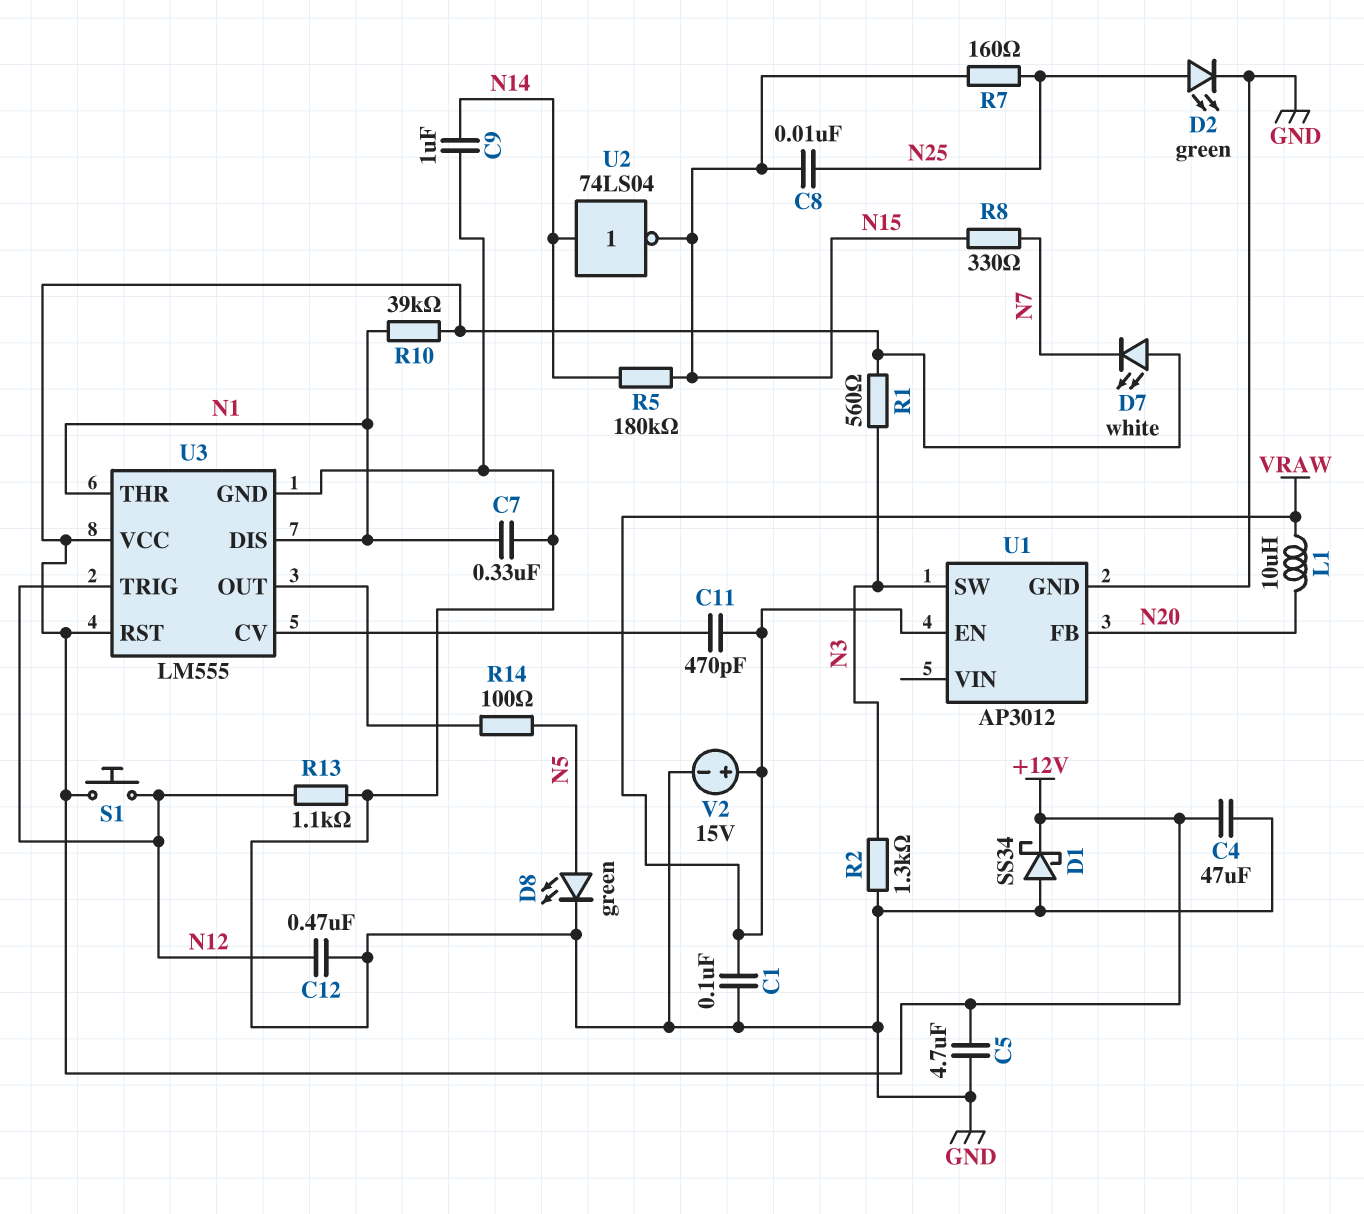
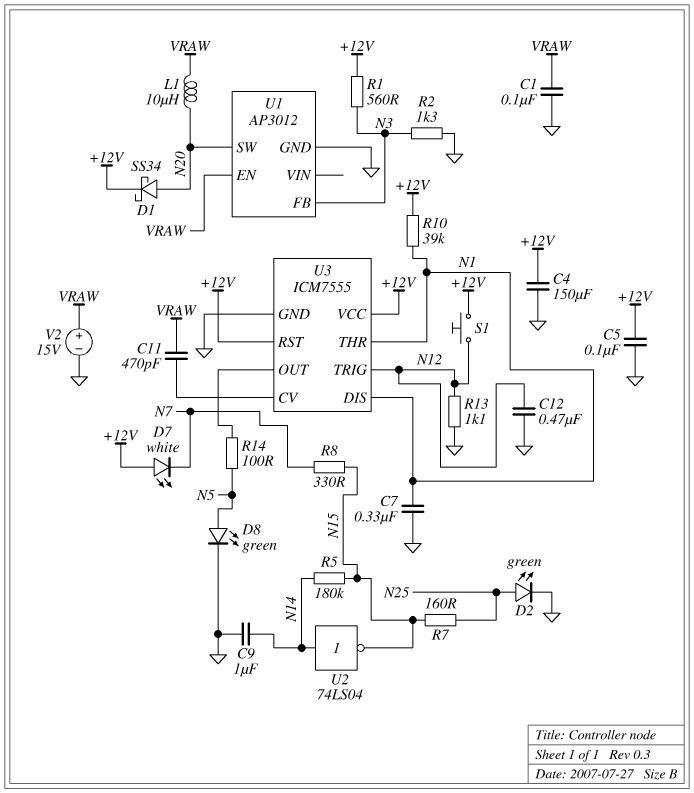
C4: 47uF (+12V, GND) -> 150uF (+12V, GND)
C5: 4.7uF (+12V, GND) -> 100nF (+12V, GND)
C8: 10nF (N15, N25) -> none
D1: schottky SS34 (A GND, K +12V) -> schottky SS34 (A N20, K +12V)
U1 pin FB: N20 -> N3
U1 pin SW: N3 -> N20
U3: LM555 -> ICM7555

